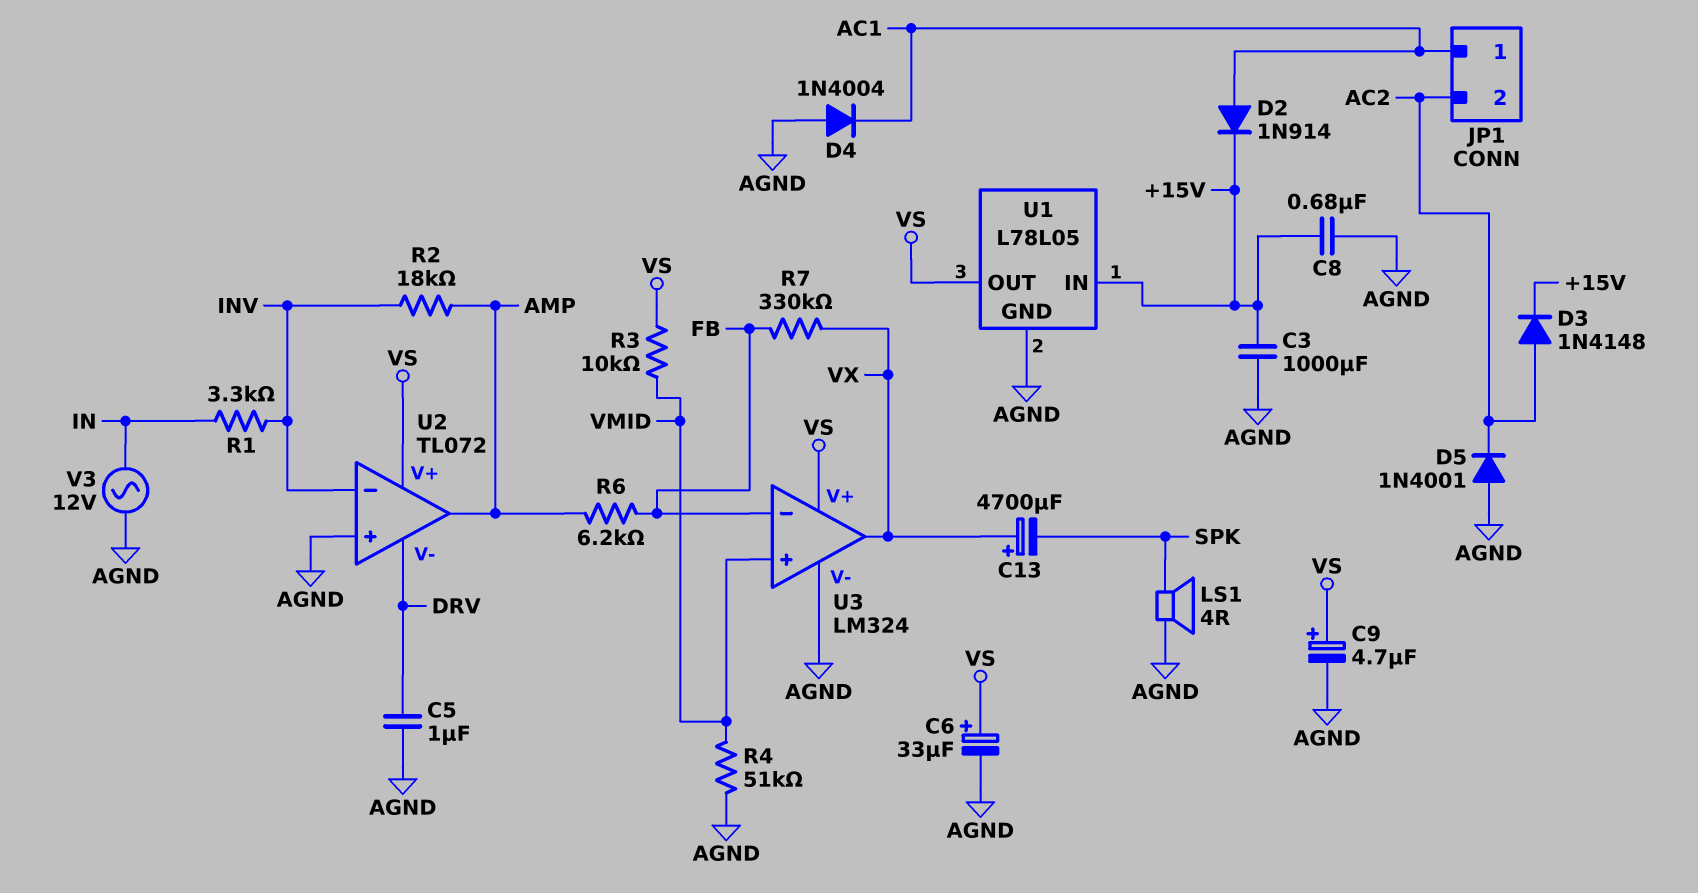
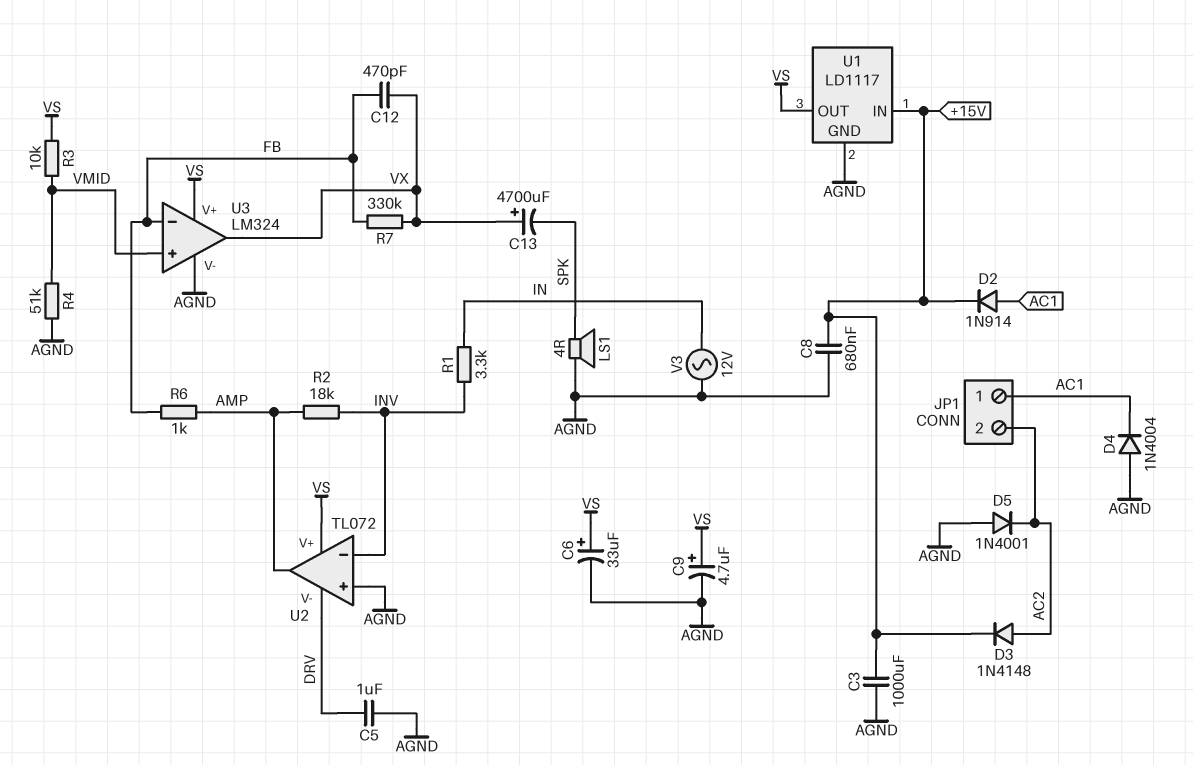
C12: none -> 470pF (FB, VX)
R6: 6.2k (AMP, FB) -> 1k (AMP, FB)
U1: L78L05 -> LD1117

